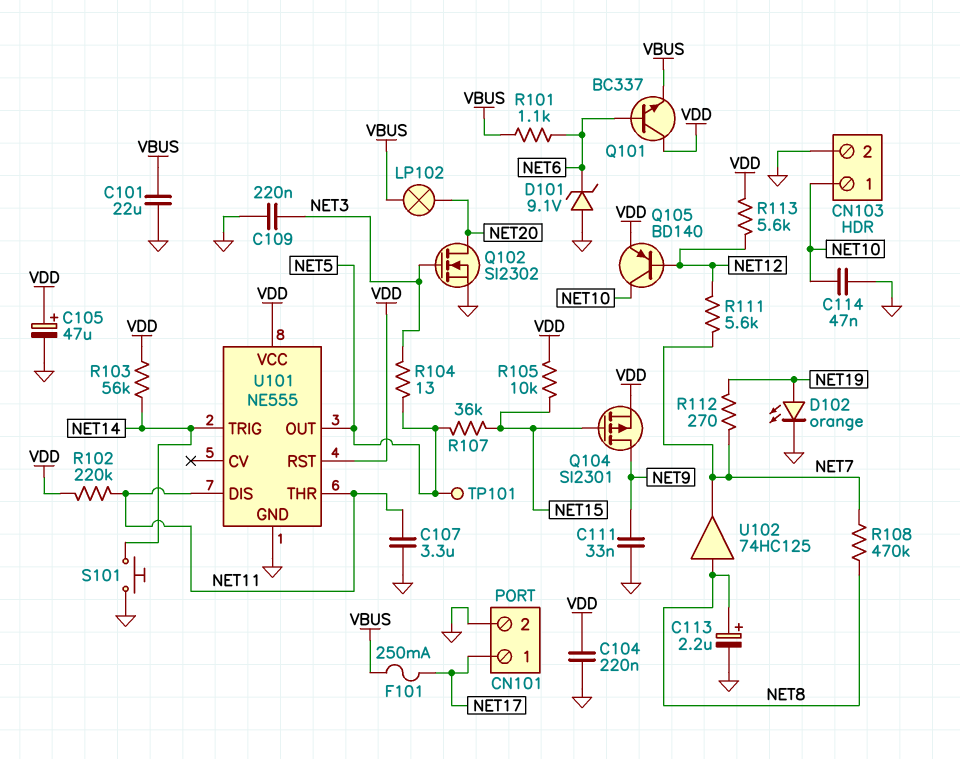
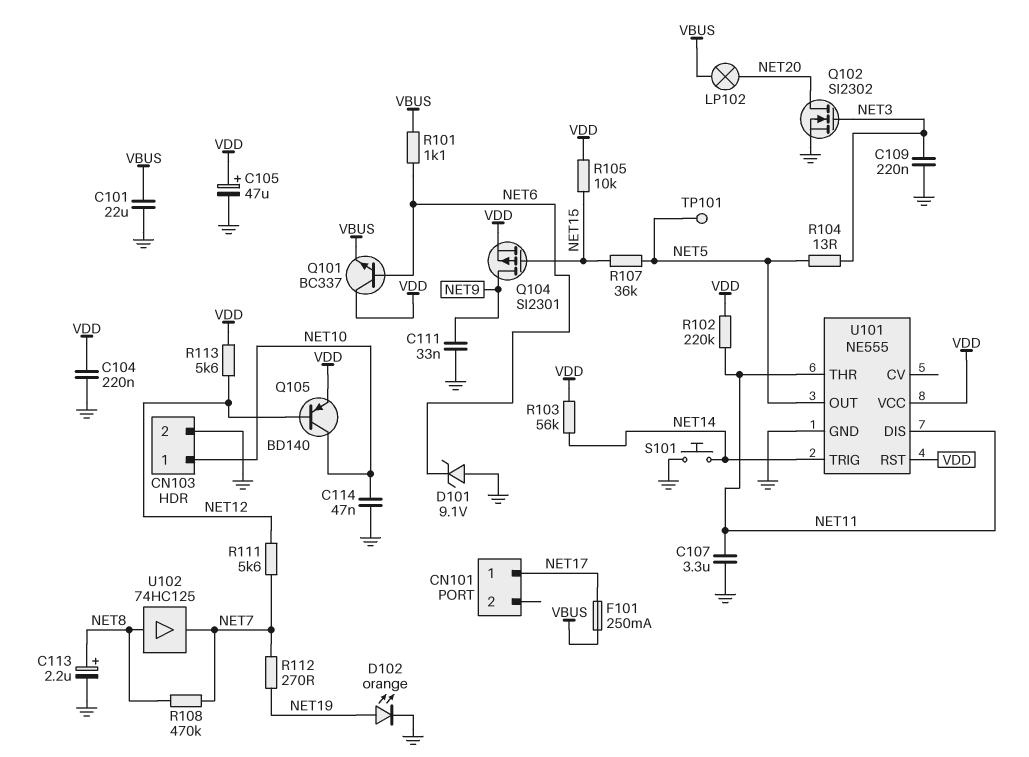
CN101 pin 2: GND -> none

